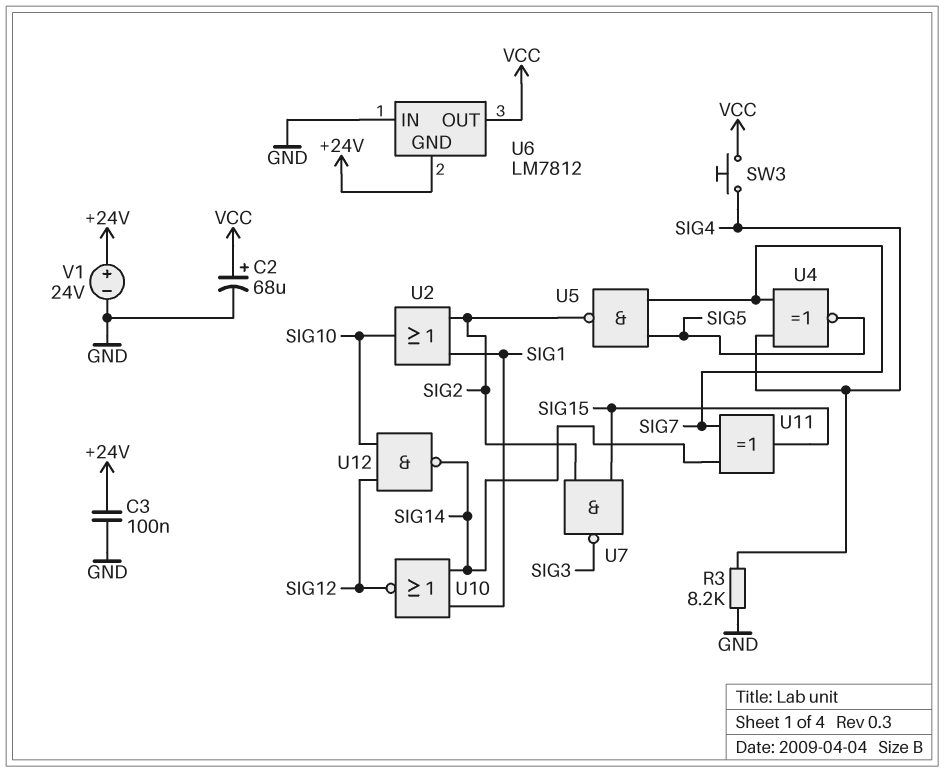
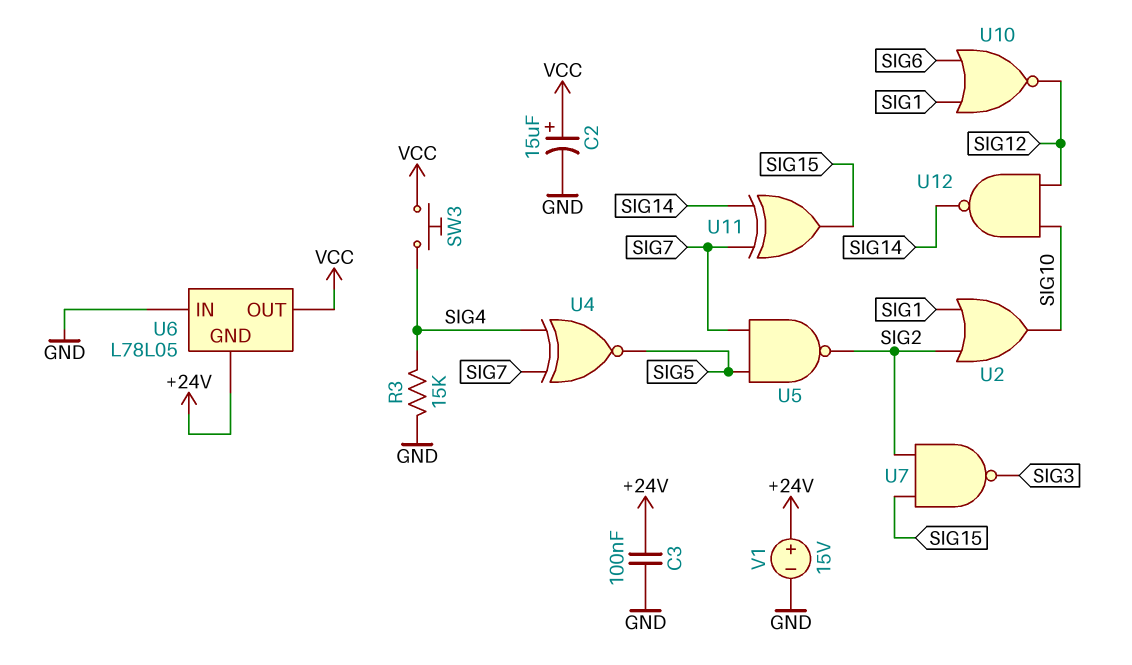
C2: 68uF (plus VCC, minus GND) -> 15uF (plus VCC, minus GND)
R3: 8.2k (GND, SIG4) -> 15k (GND, SIG4)
U6: LM7812 -> L78L05
U10: NOR (in SIG1, in SIG14, out SIG12) -> NOR (in SIG1, in SIG6, out SIG12)
V1: 24V (plus +24V, minus GND) -> 15V (plus +24V, minus GND)

